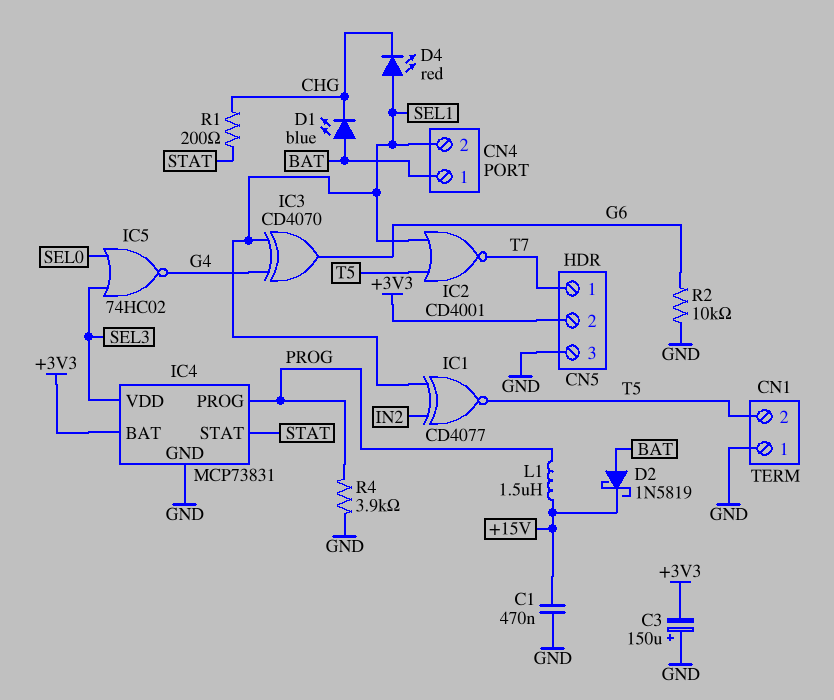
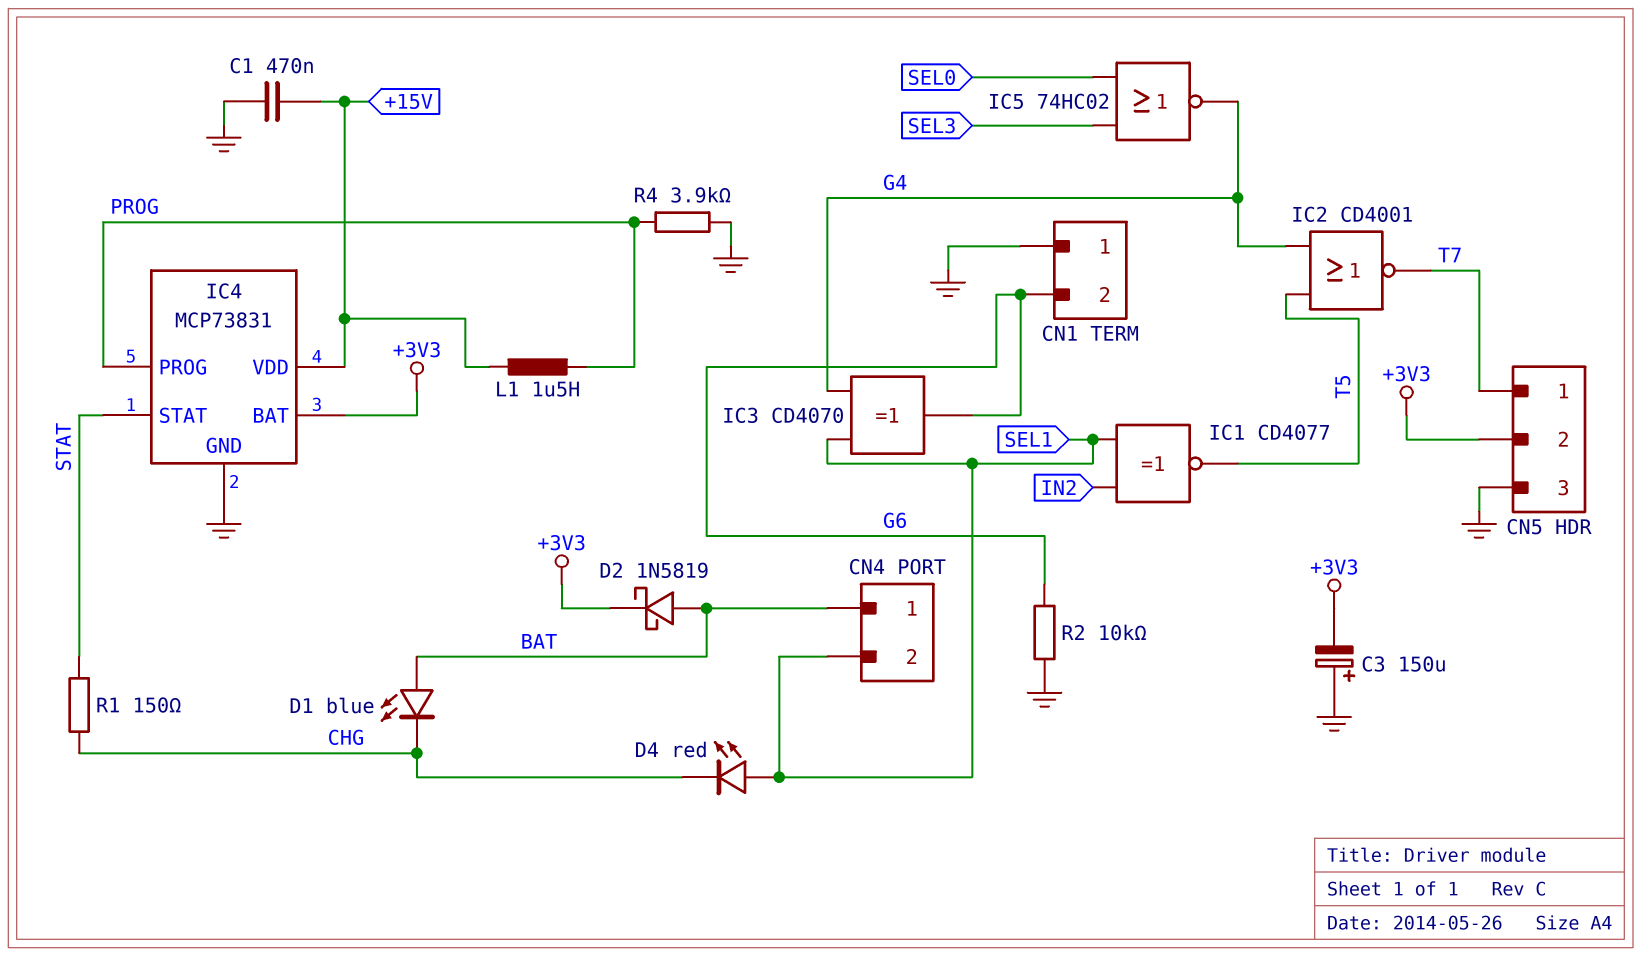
CN1 pin 2: T5 -> G6
D2: schottky 1N5819 (A BAT, K +15V) -> schottky 1N5819 (A BAT, K +3V3)
IC2: NOR CD4001 (in SEL1, in T5, out T7) -> NOR CD4001 (in G4, in T5, out T7)
IC4 pin VDD: SEL3 -> +15V
R1: 200 (CHG, STAT) -> 150 (CHG, STAT)

